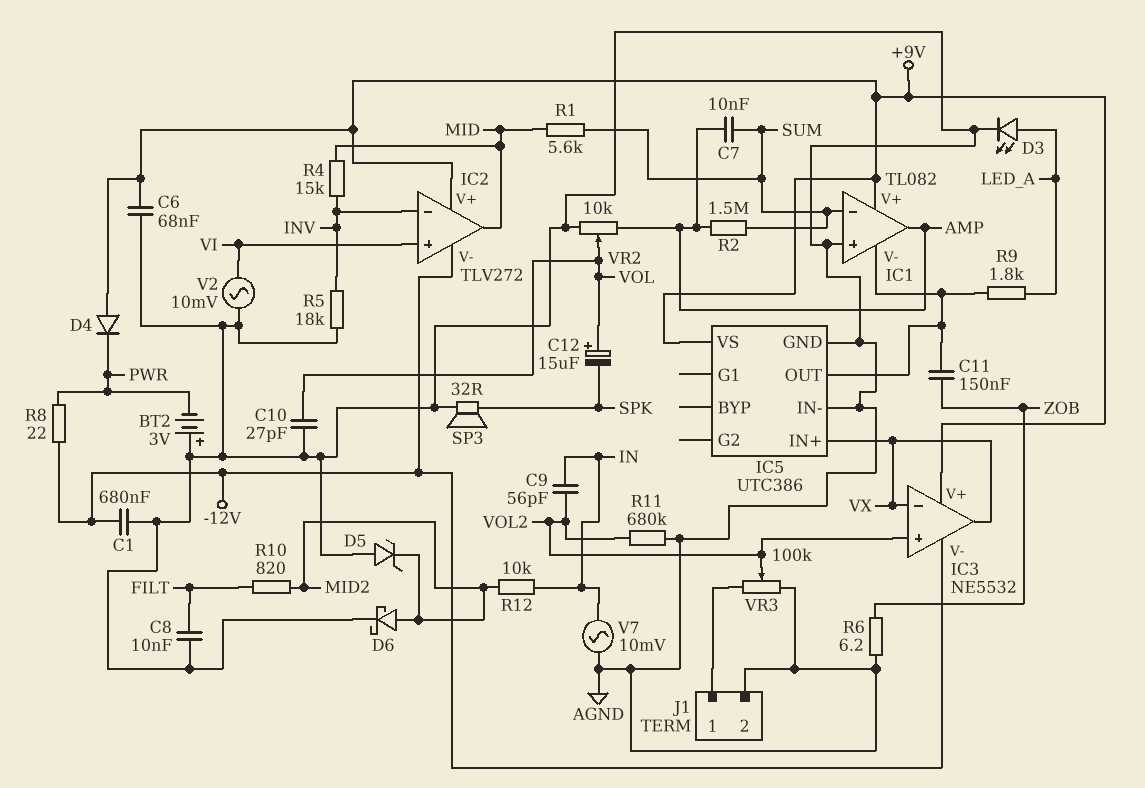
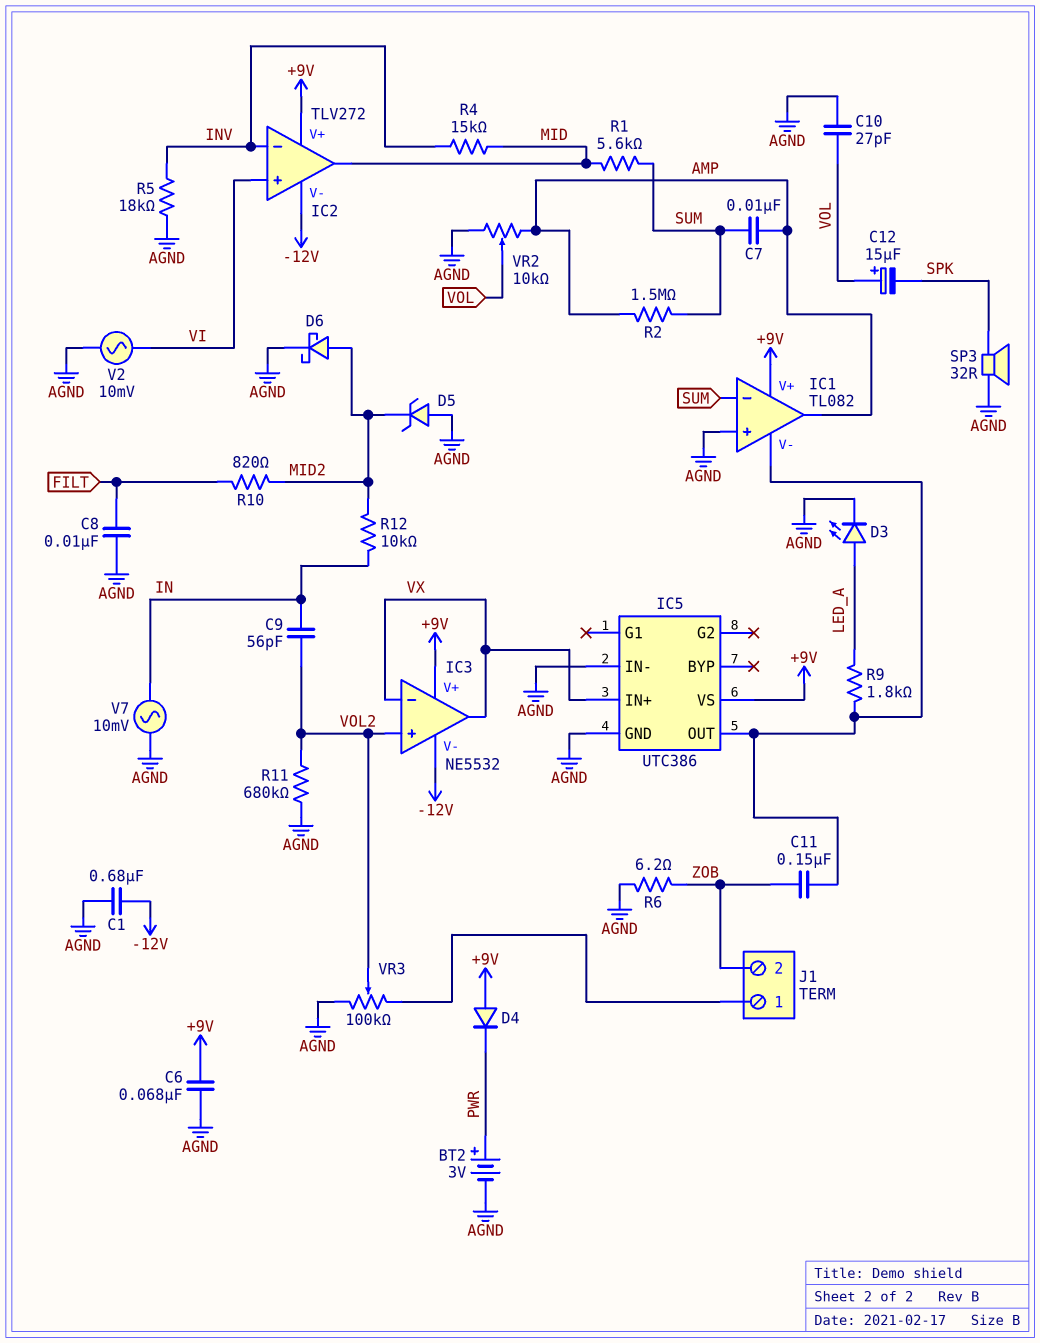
BT2: 3V (plus AGND, minus PWR) -> 3V (plus PWR, minus AGND)
J1 pin 2: AGND -> ZOB
R8: 22 (-12V, PWR) -> none

